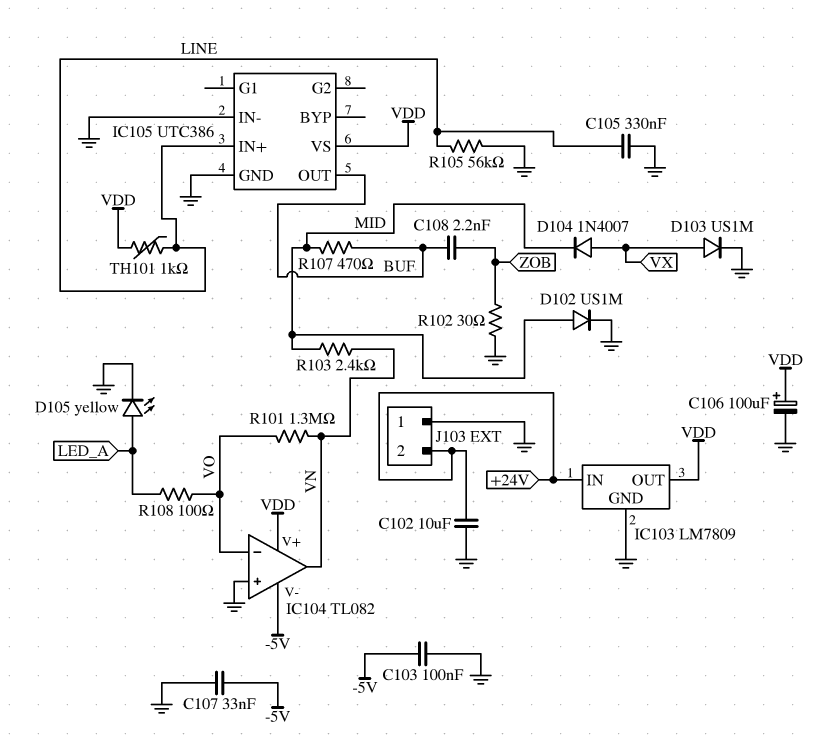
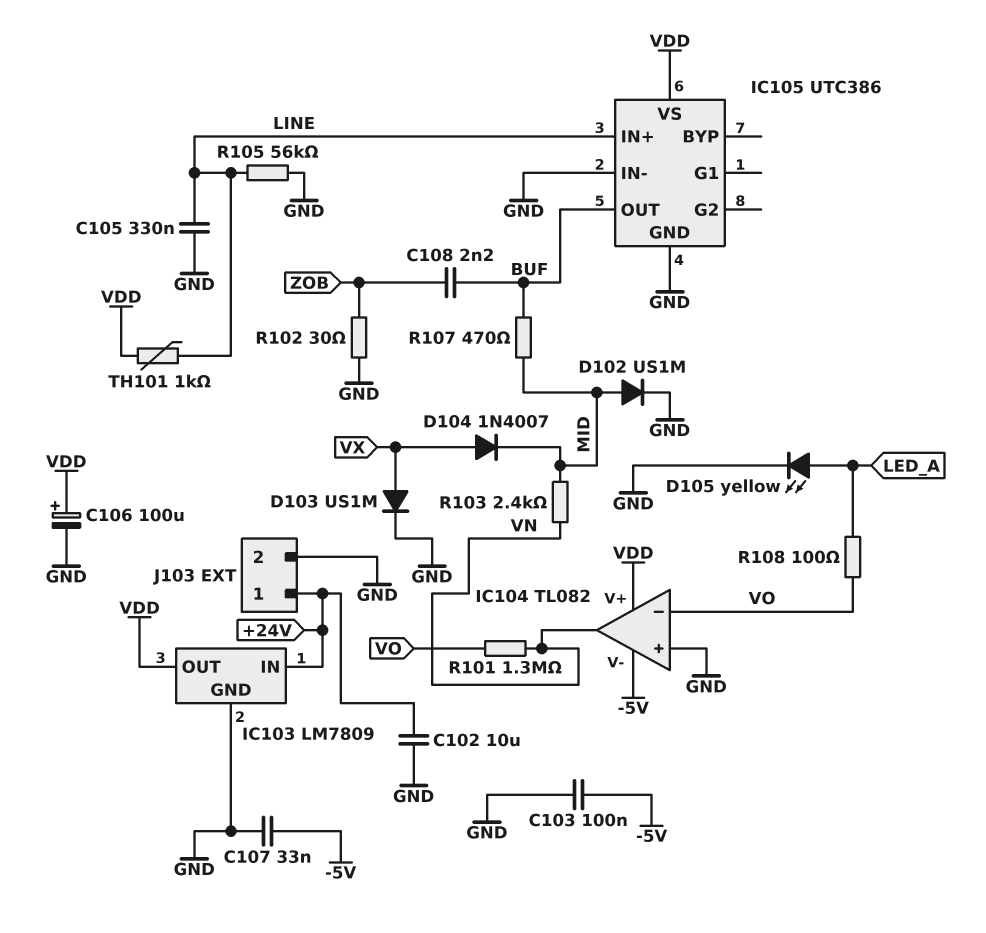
J103 pin 1: GND -> +24V
J103 pin 2: +24V -> GND

